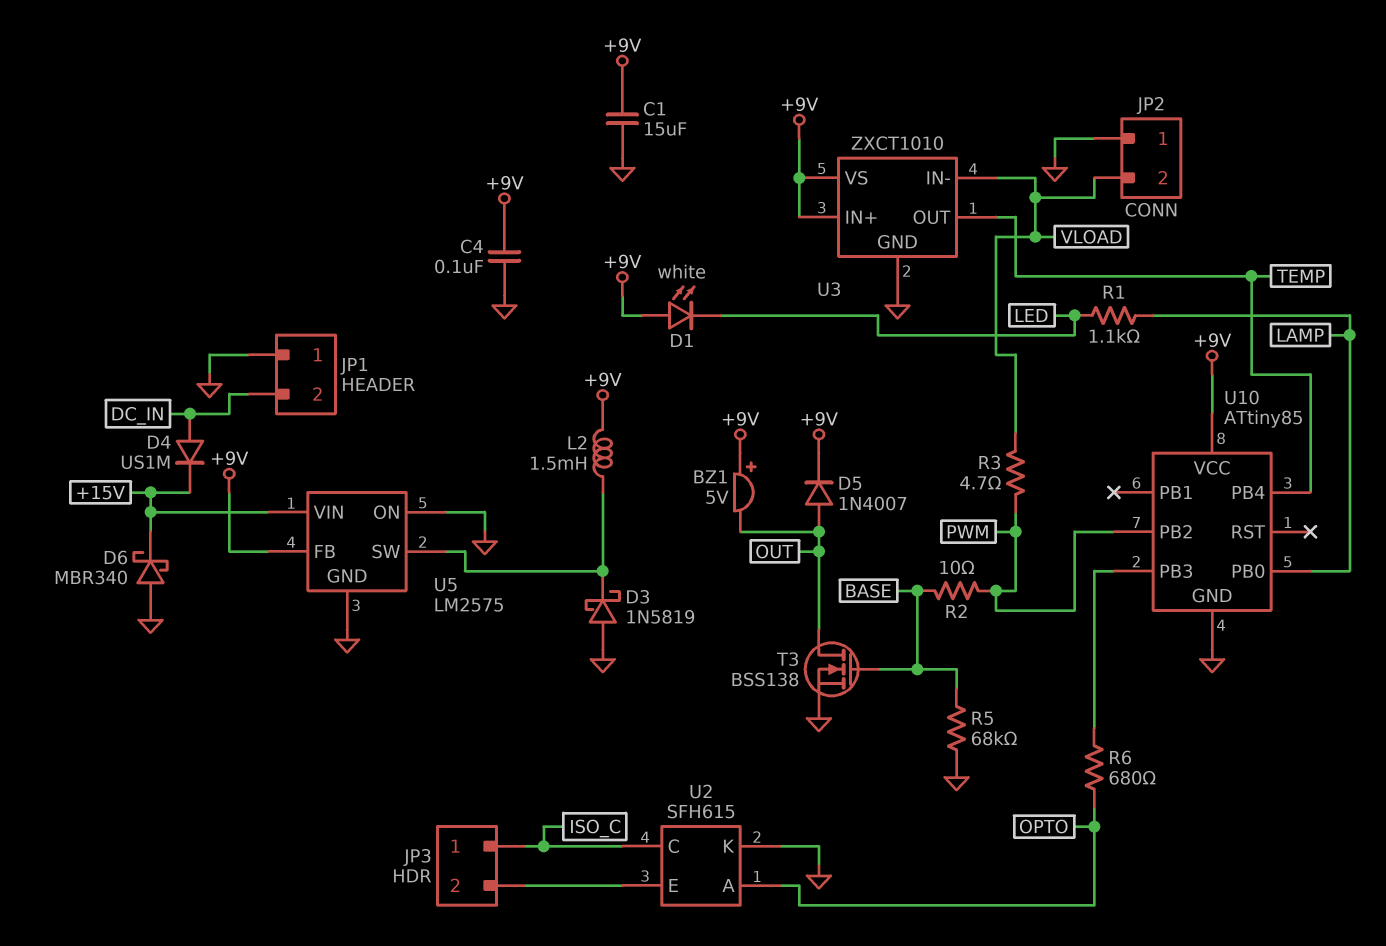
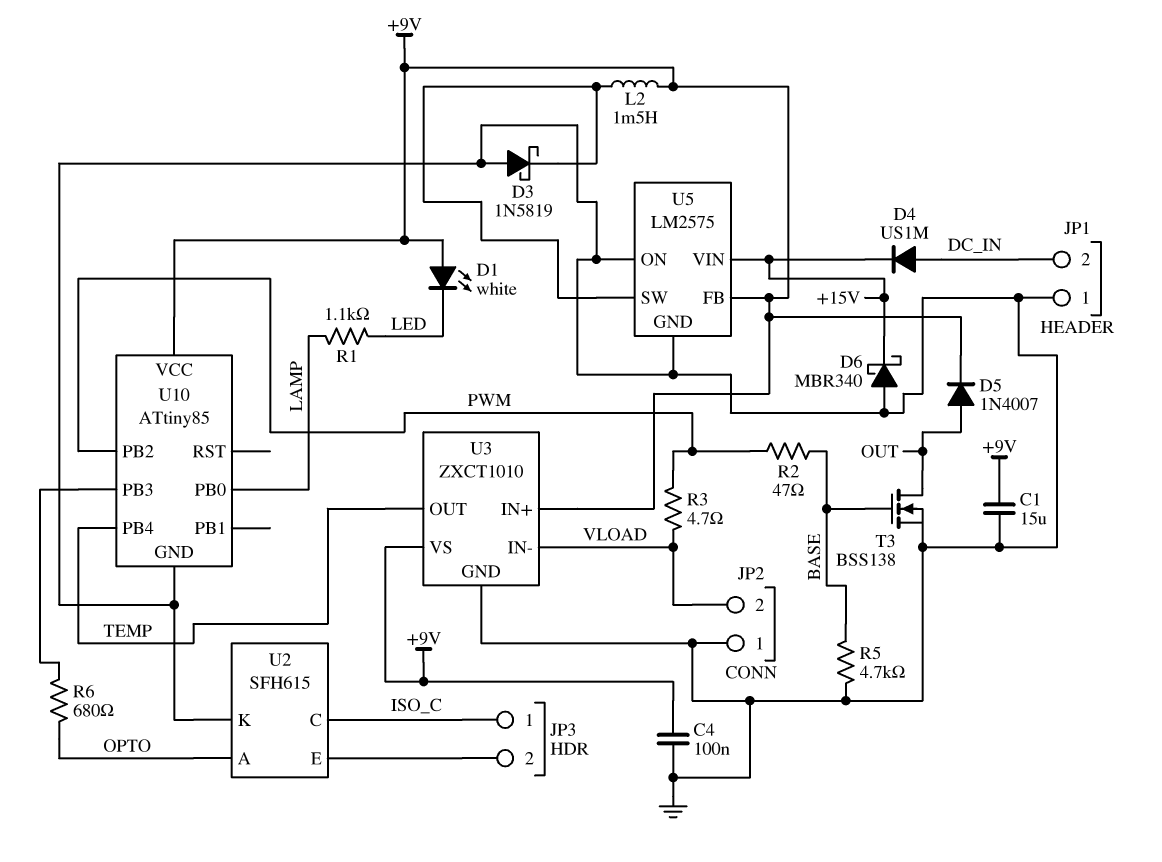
BZ1: buzzer 5V (plus +9V, minus OUT) -> none
R2: 10 (BASE, PWM) -> 47 (BASE, PWM)
R5: 68k (BASE, GND) -> 4.7k (BASE, GND)

